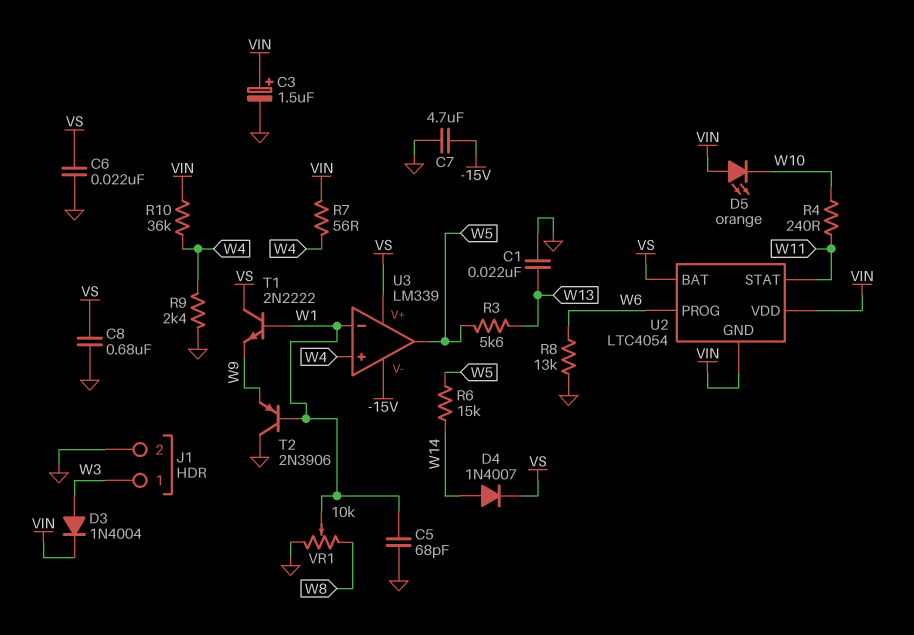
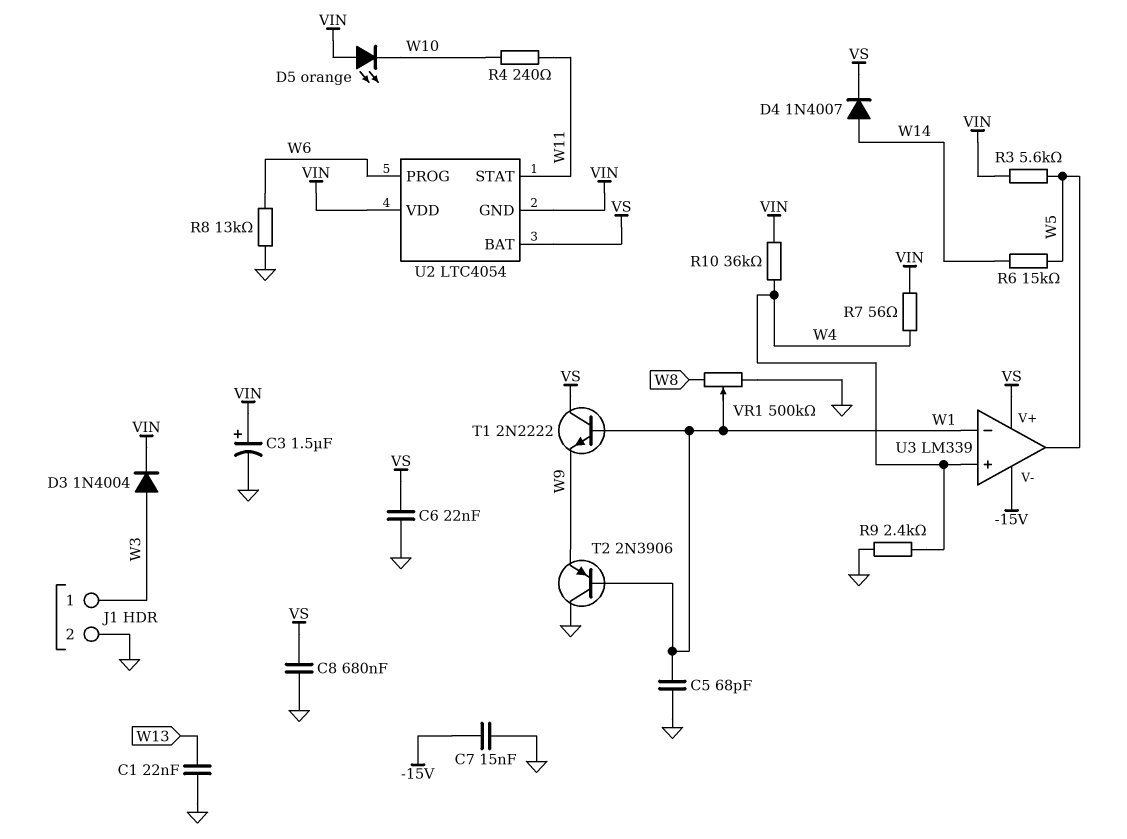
C7: 4.7uF (-15V, GND) -> 15nF (-15V, GND)
R3: 5.6k (W5, W13) -> 5.6k (VIN, W5)
VR1: 10k (GND, W8, wiper W1) -> 500k (GND, W8, wiper W1)

